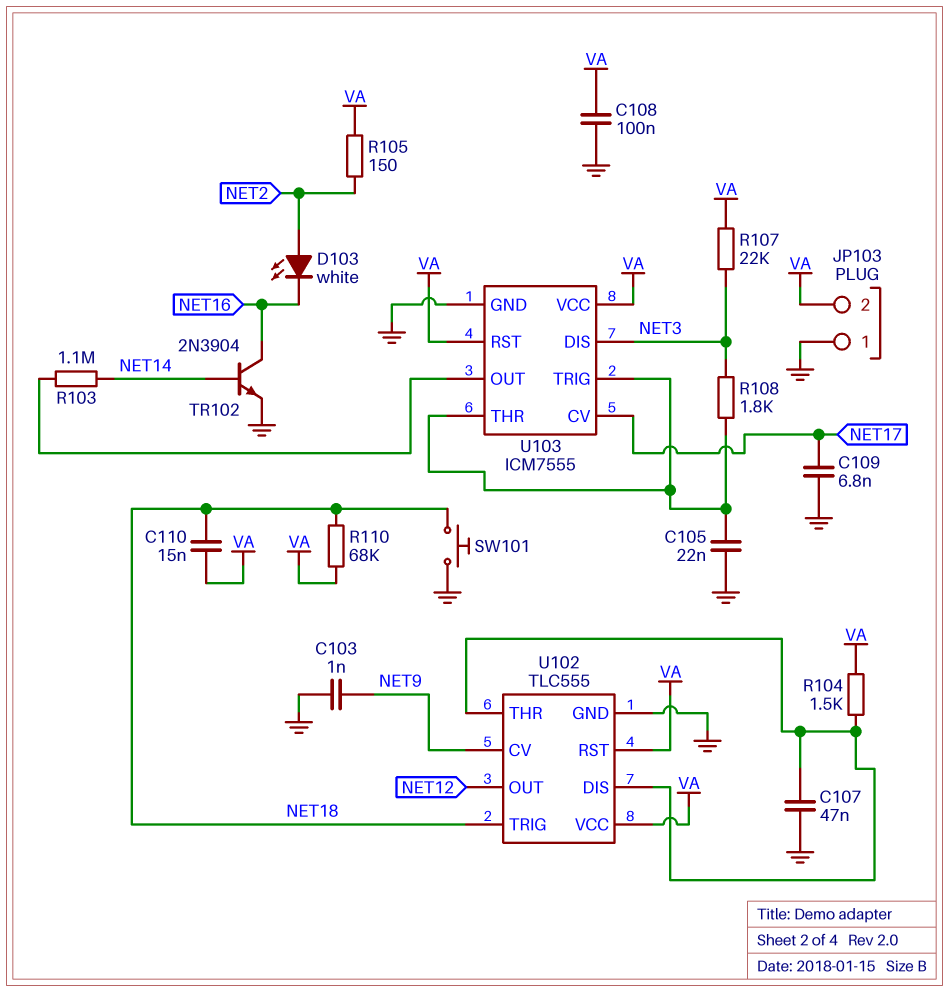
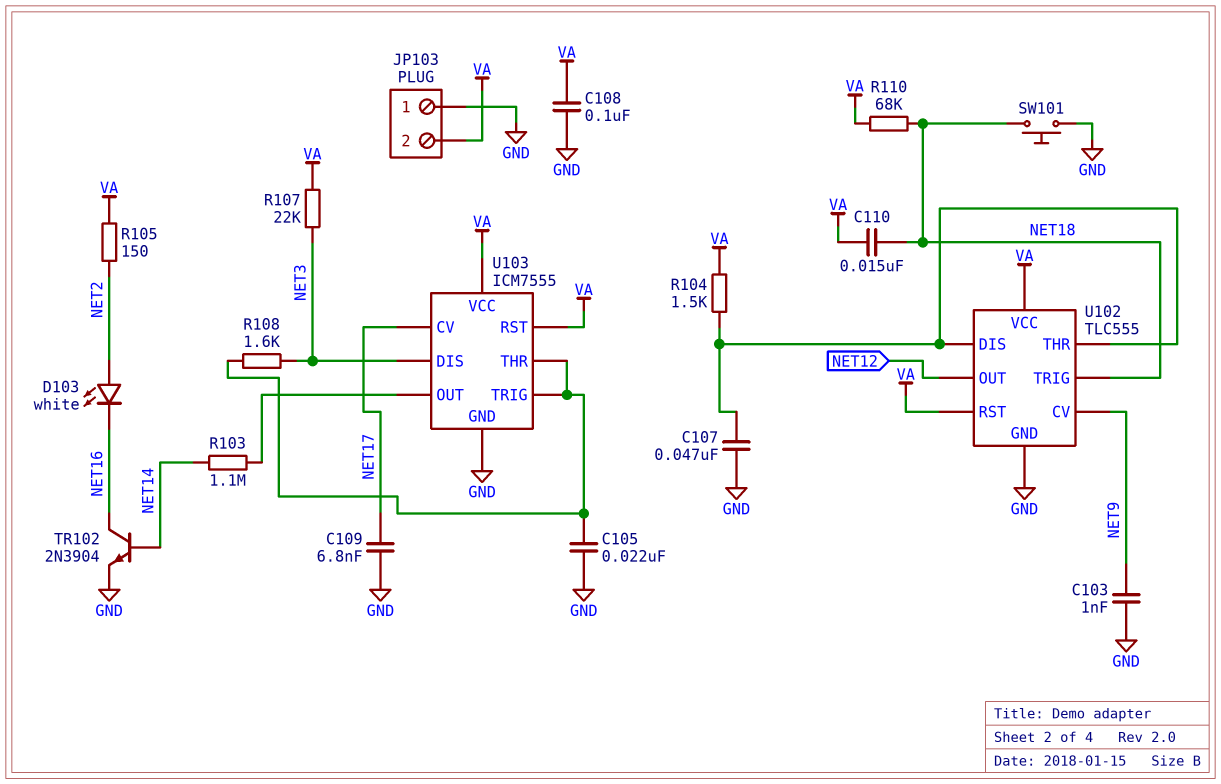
R108: 1.8k (NET3, U103/THR) -> 1.6k (NET3, U103/THR)

